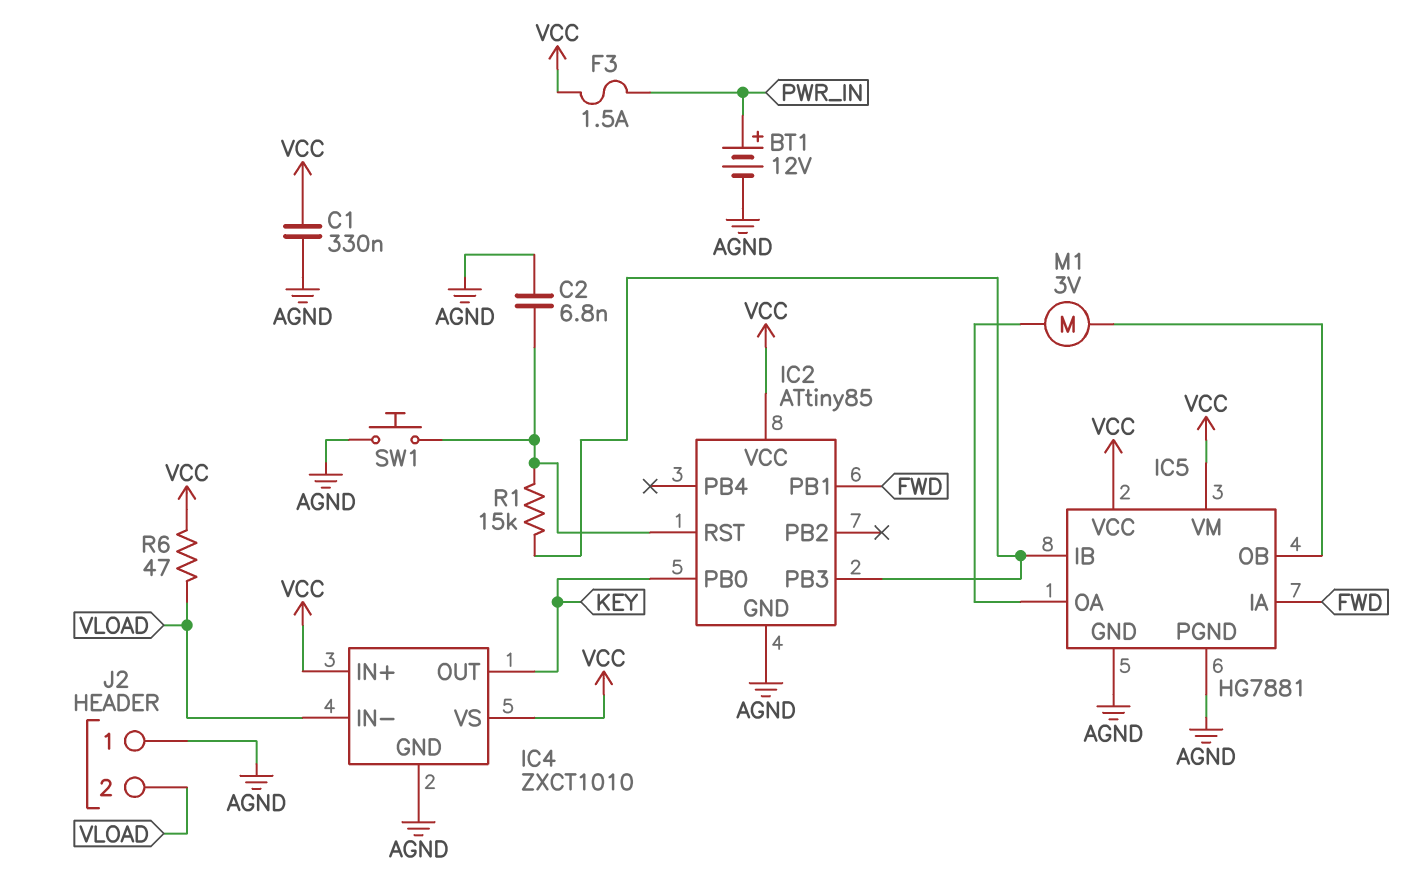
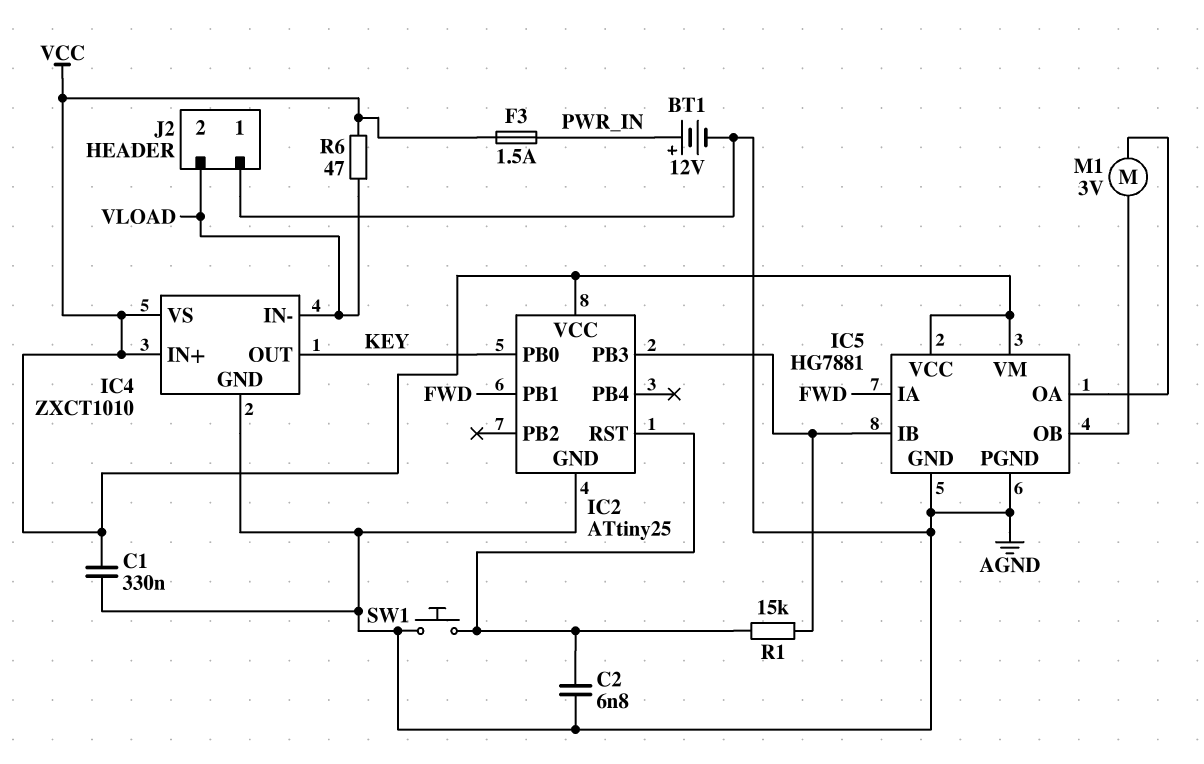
IC2: ATtiny85 -> ATtiny25

